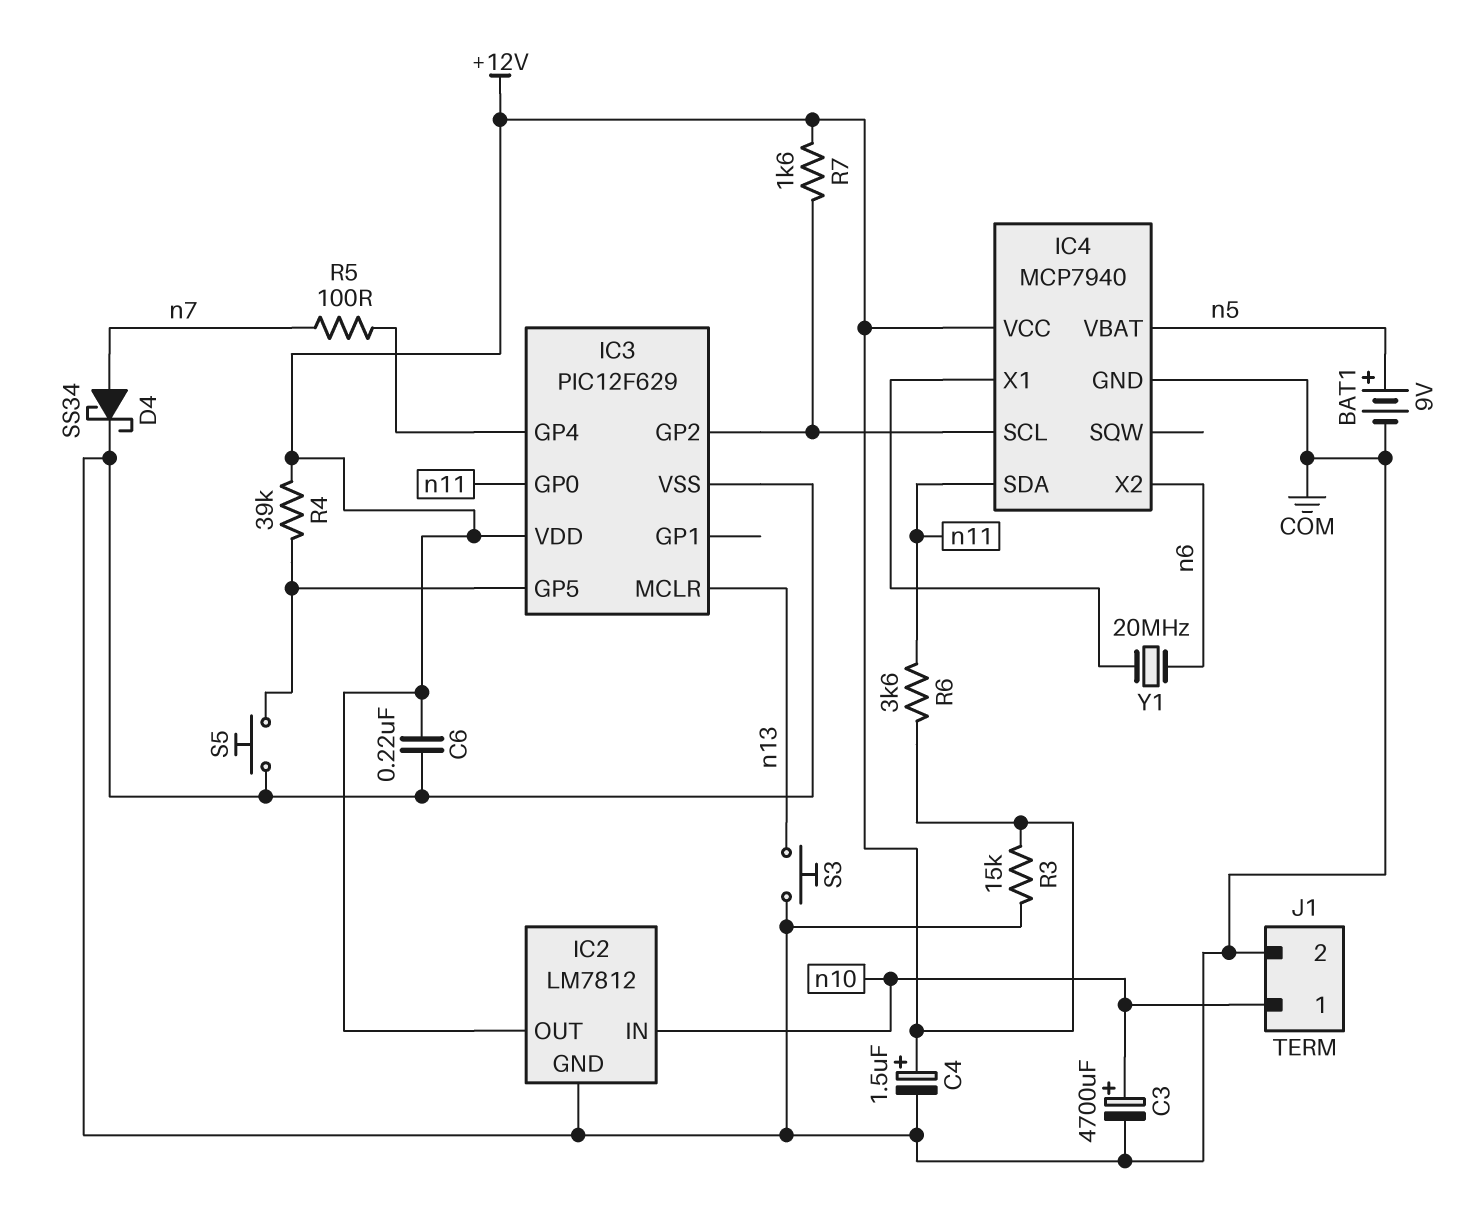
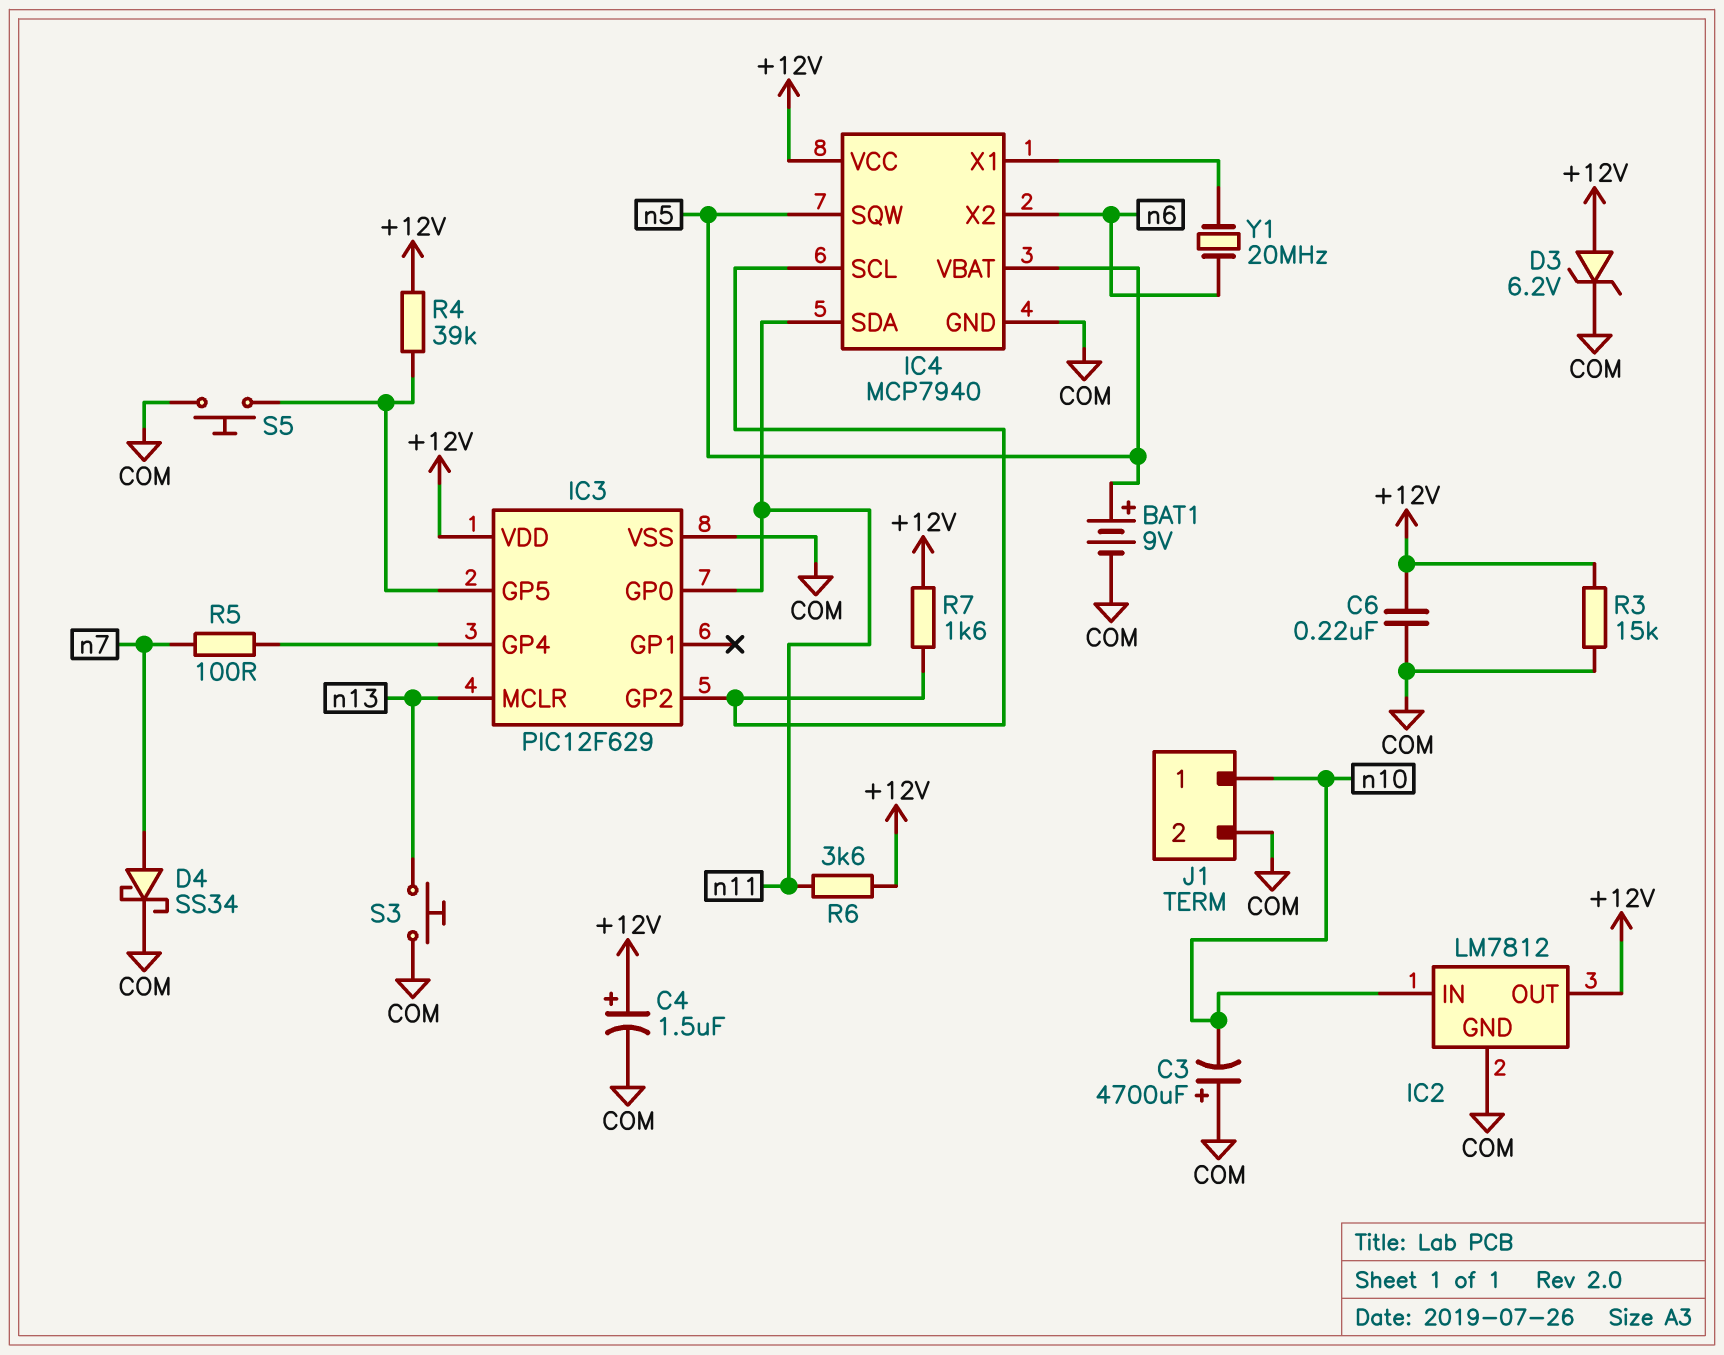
C3: 4700uF (plus n10, minus COM) -> 4700uF (plus COM, minus n10)
D3: none -> zener 6.2V (A +12V, K COM)
IC4 pin SQW: none -> n5

